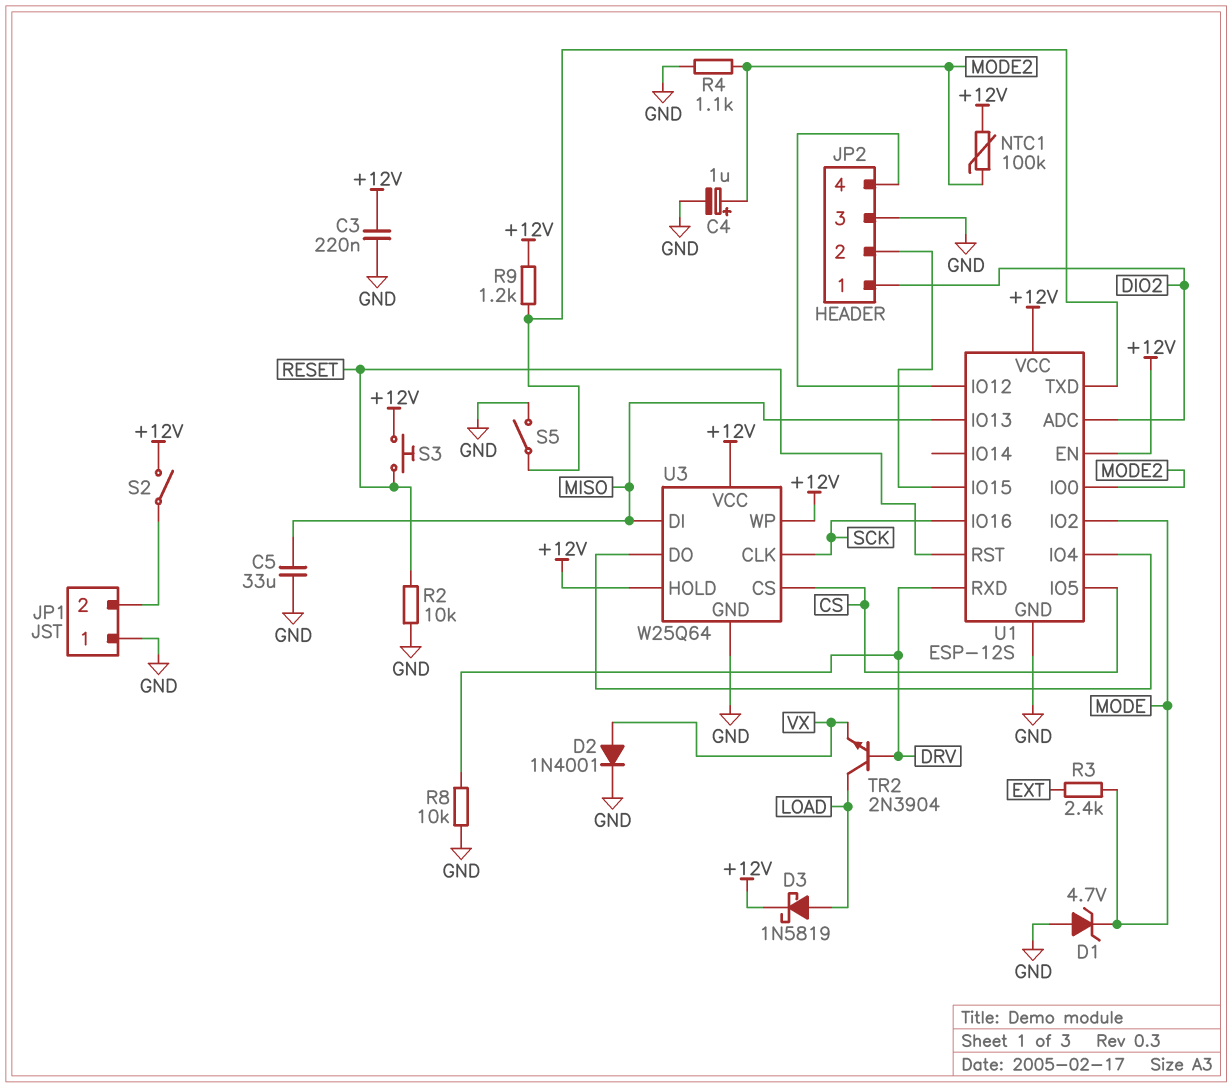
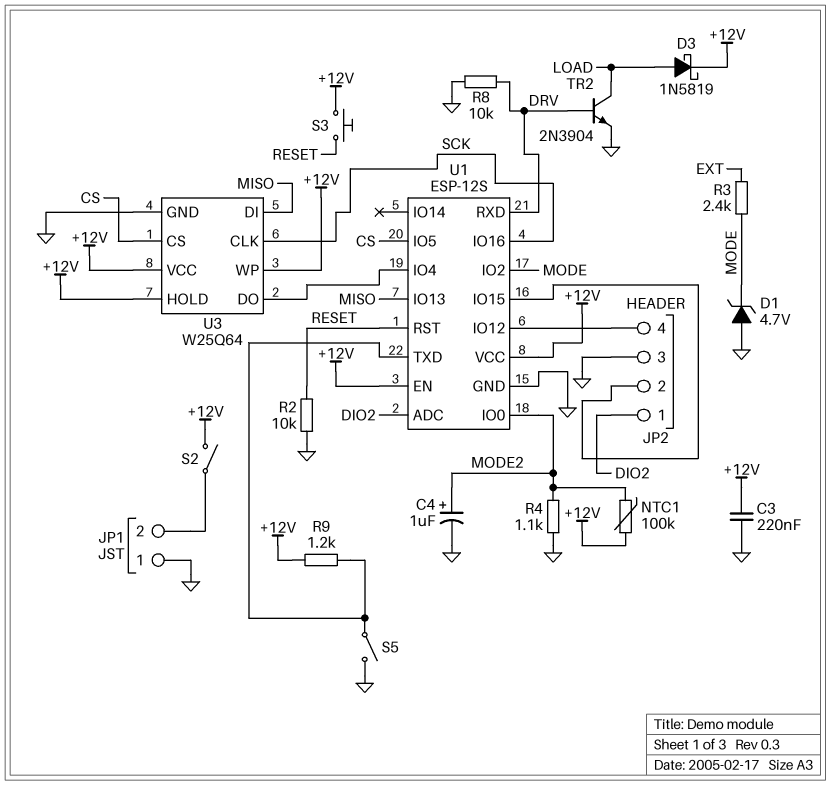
C5: 33uF (GND, MISO) -> none
D2: diode 1N4001 (A VX, K GND) -> none
TR2: NPN 2N3904 (B DRV, C LOAD, E VX) -> NPN 2N3904 (B DRV, C LOAD, E GND)

